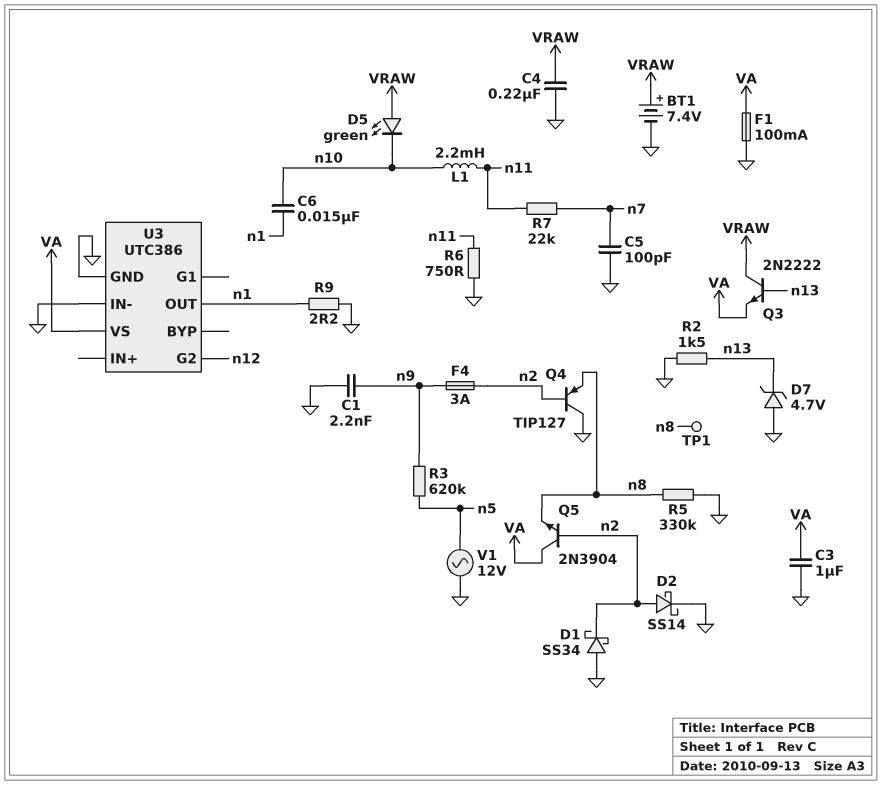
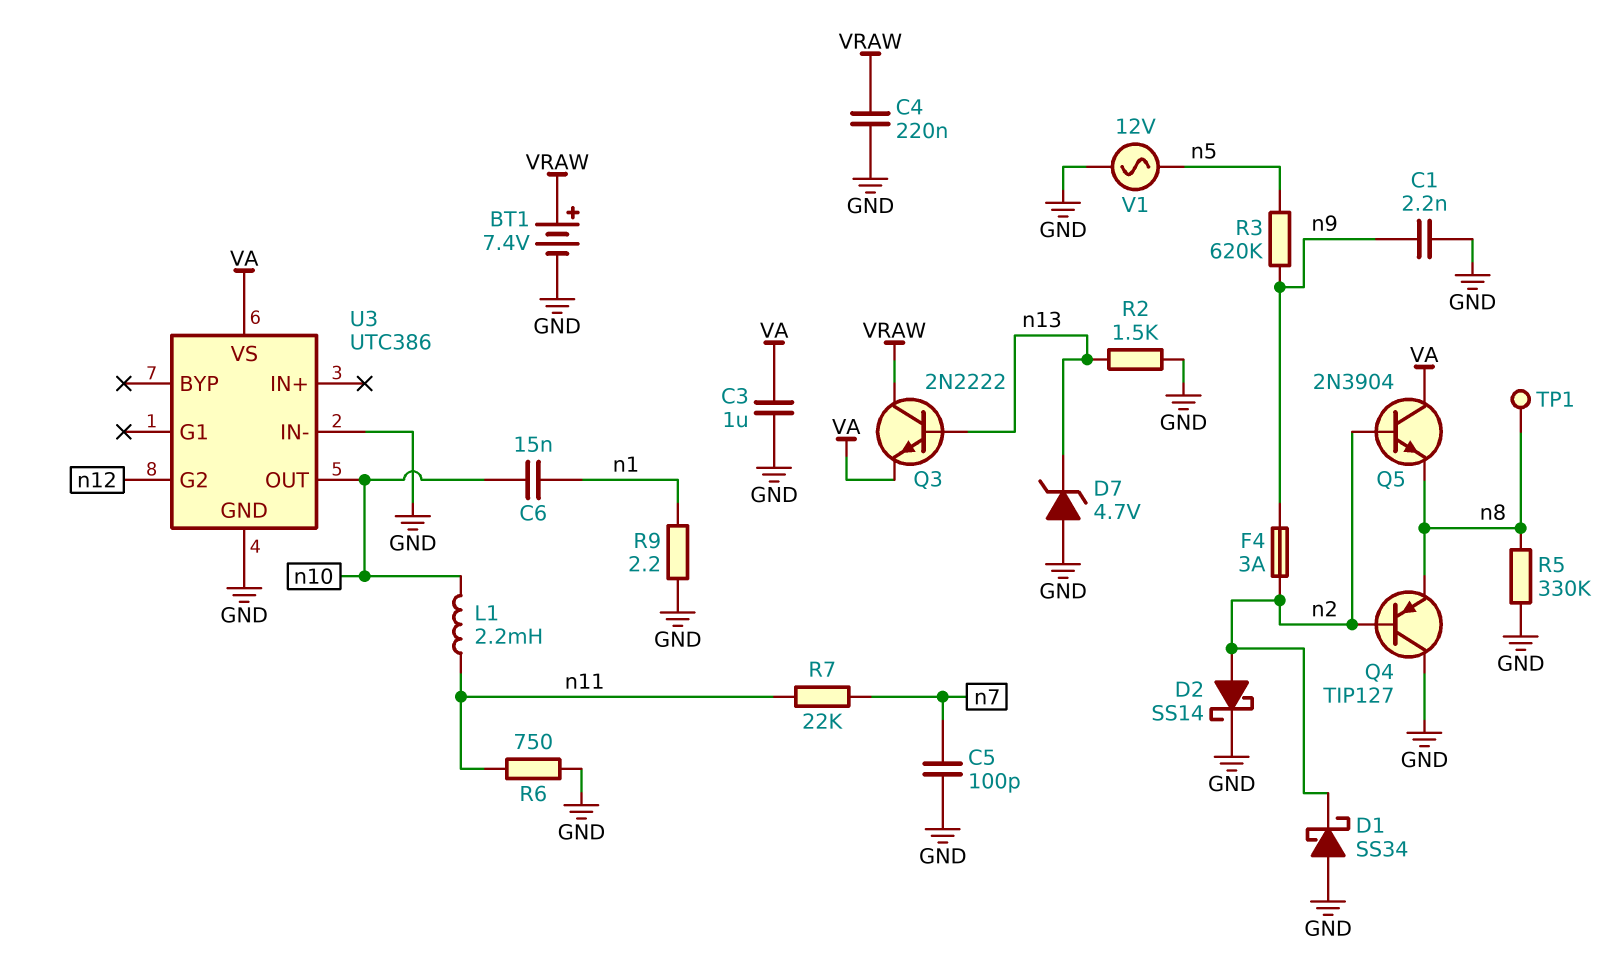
D5: LED green (A VRAW, K n10) -> none
F1: 100mA (GND, VA) -> none
U3 pin OUT: n1 -> n10

